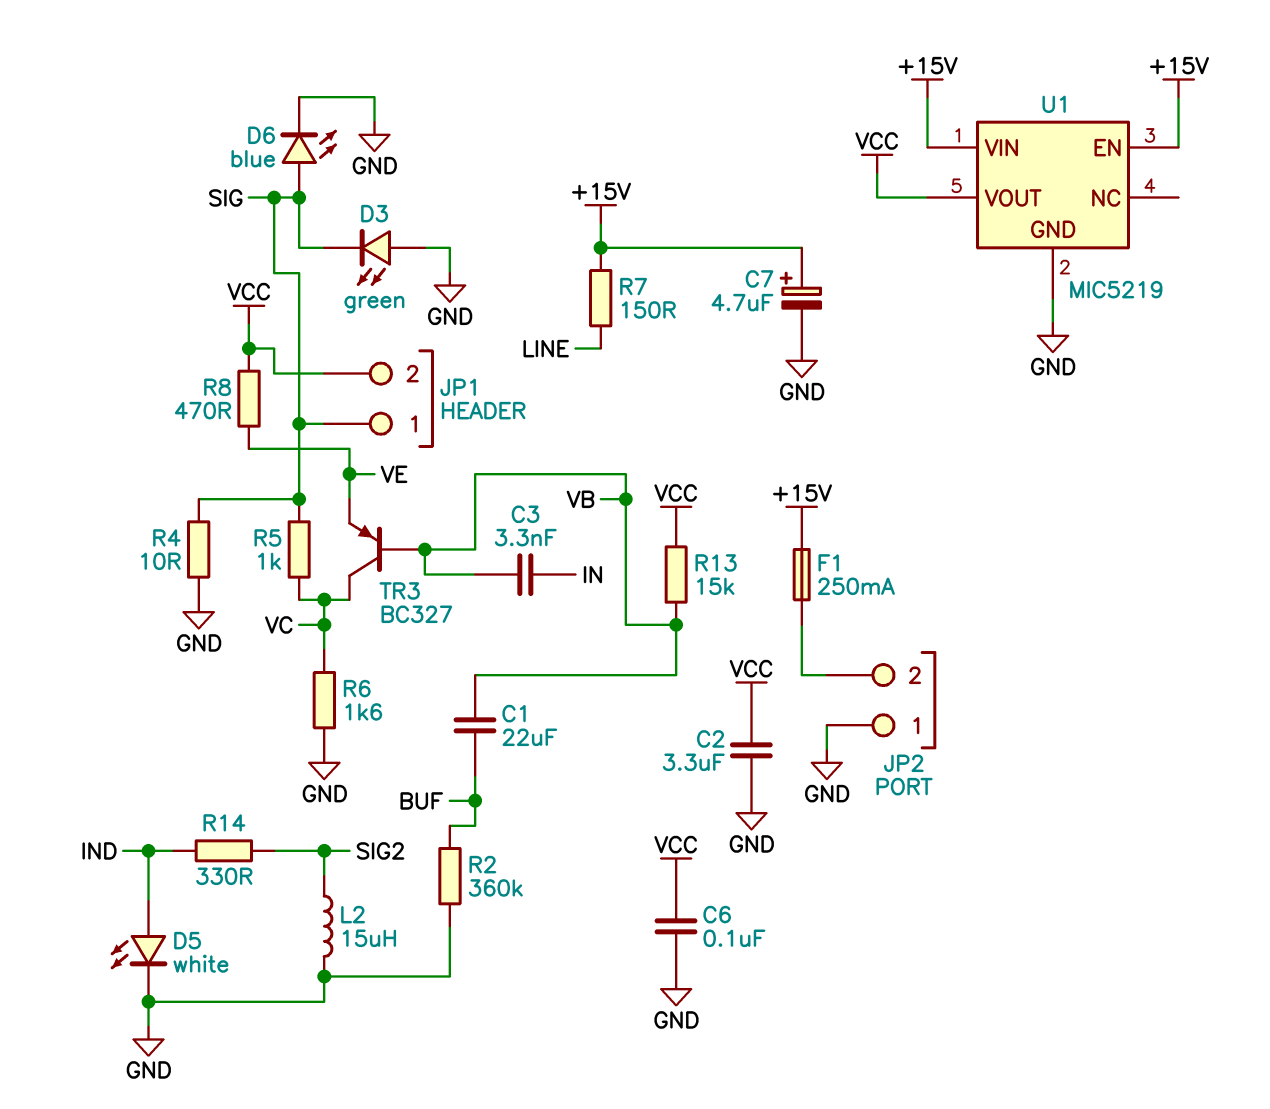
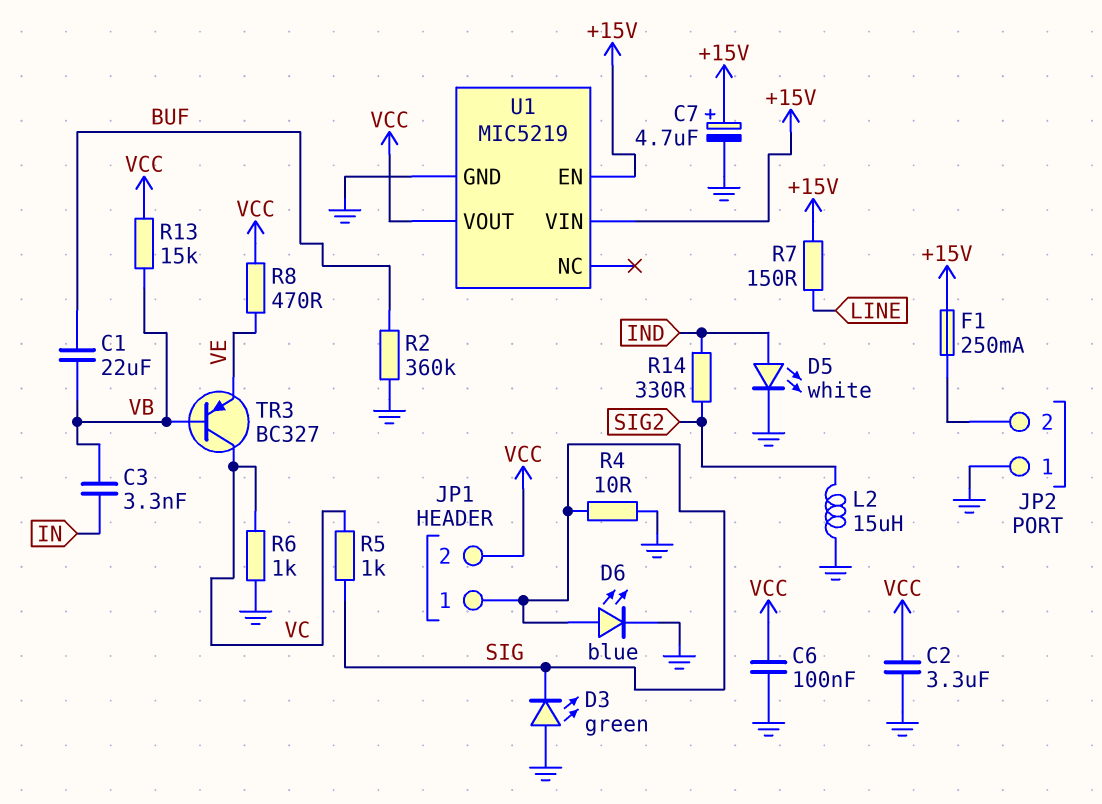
R6: 1.6k (GND, VC) -> 1k (GND, VC)

